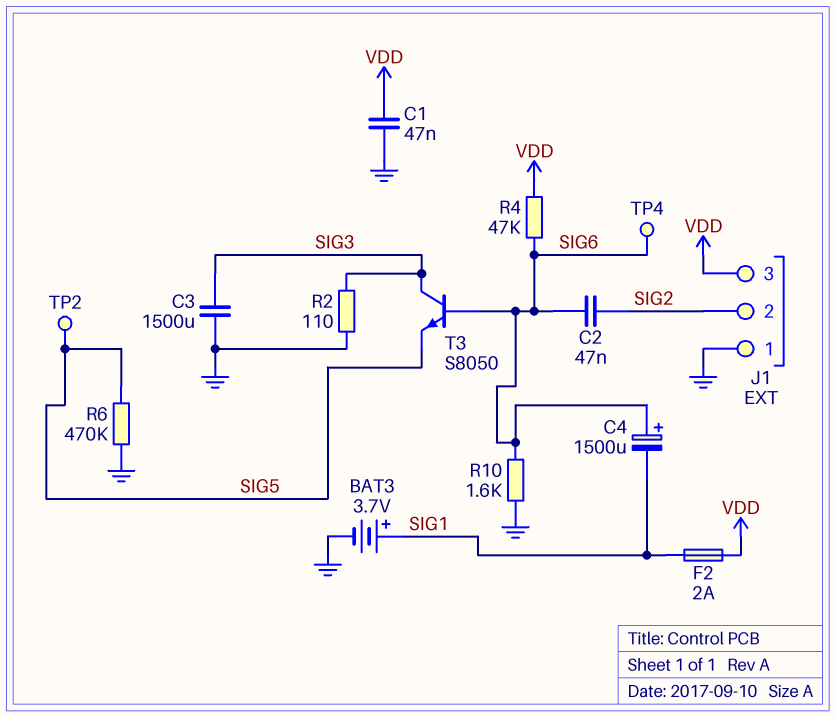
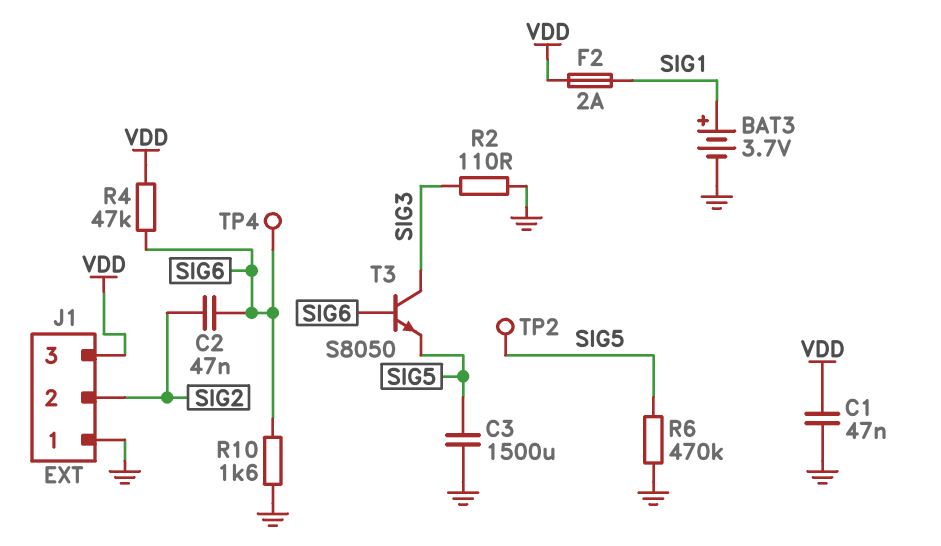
C3: 1500uF (GND, SIG3) -> 1500uF (GND, SIG5)
C4: 1500uF (plus SIG6, minus SIG1) -> none

